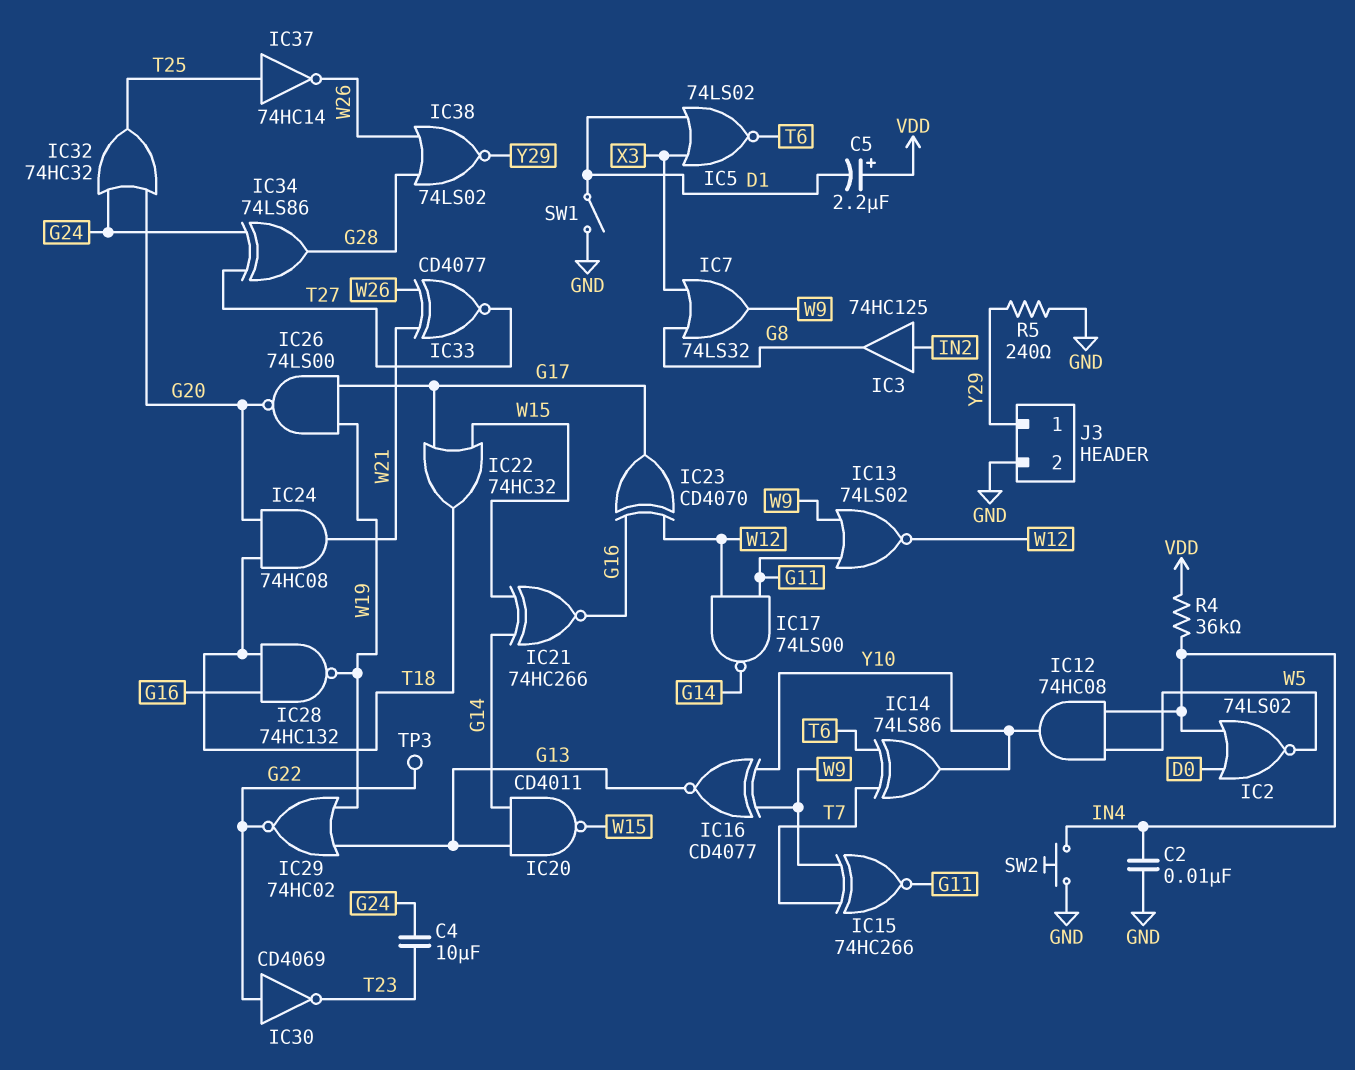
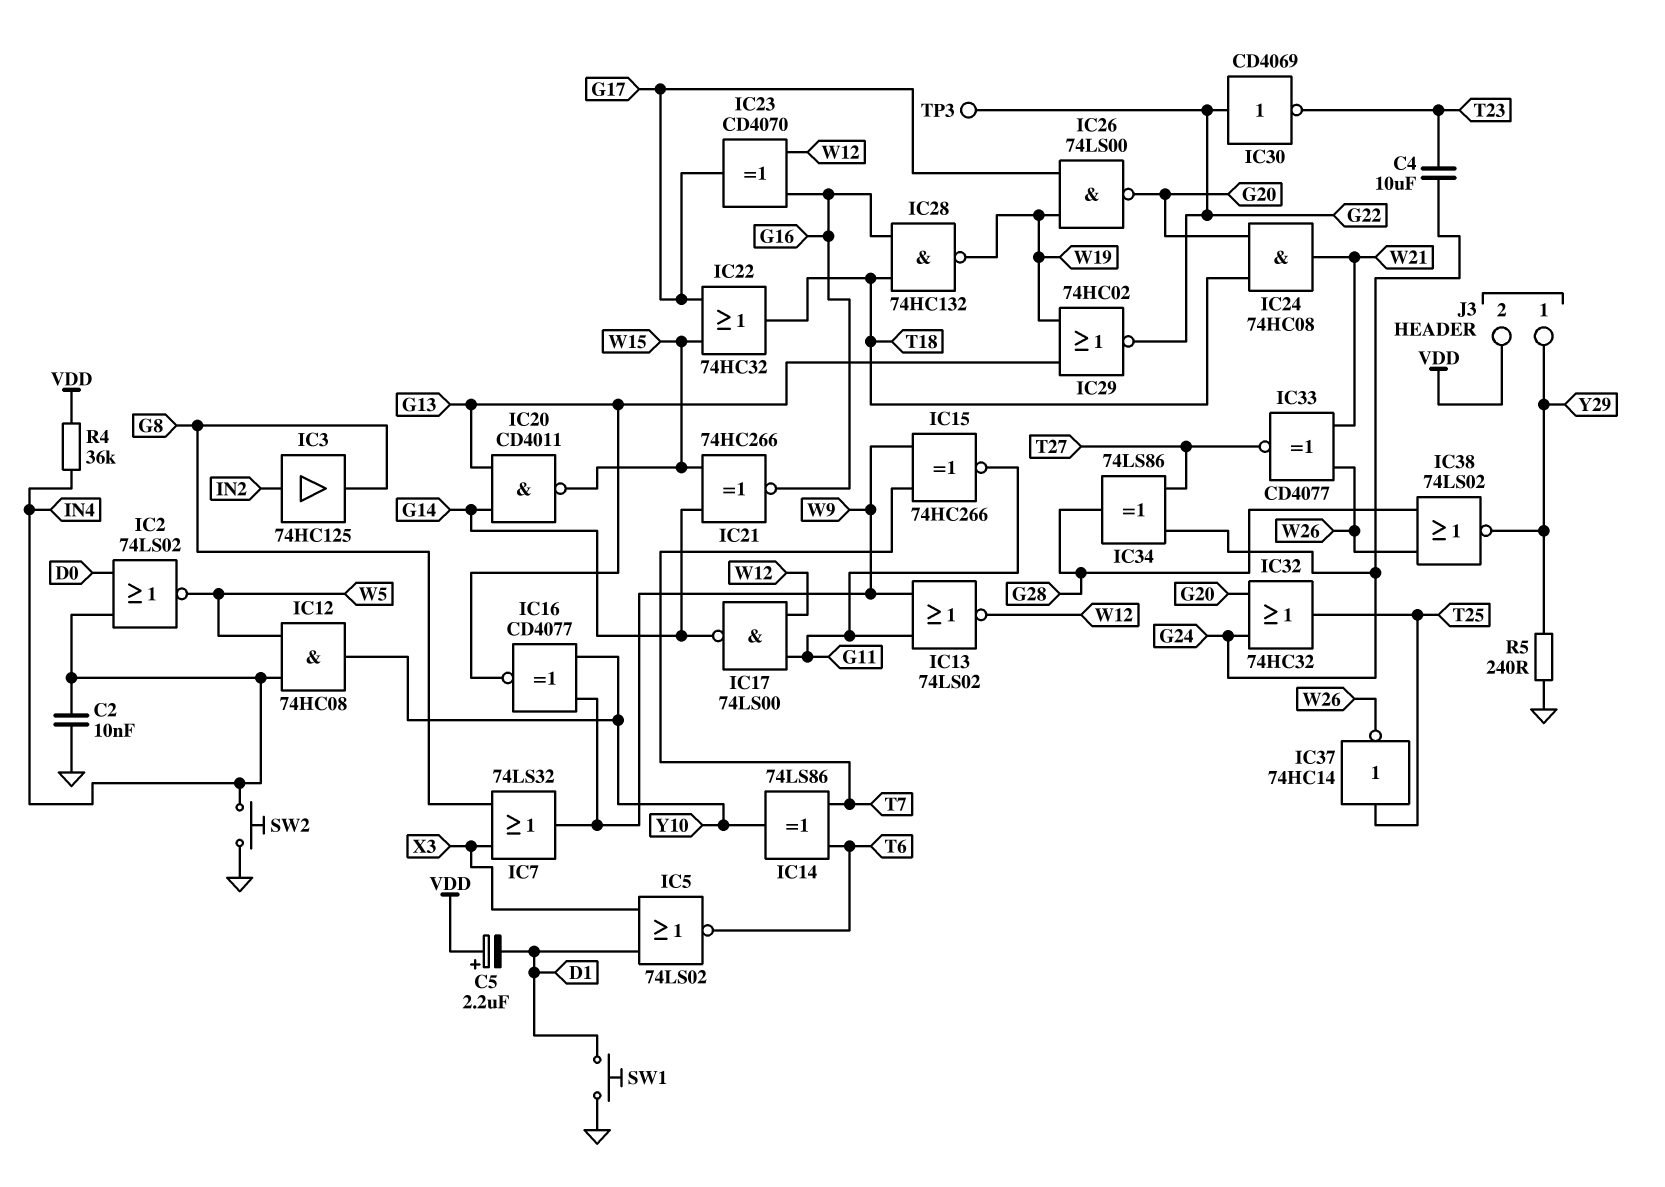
J3 pin 2: GND -> VDD
SW1: switch (D1, GND) -> button (D1, GND)

